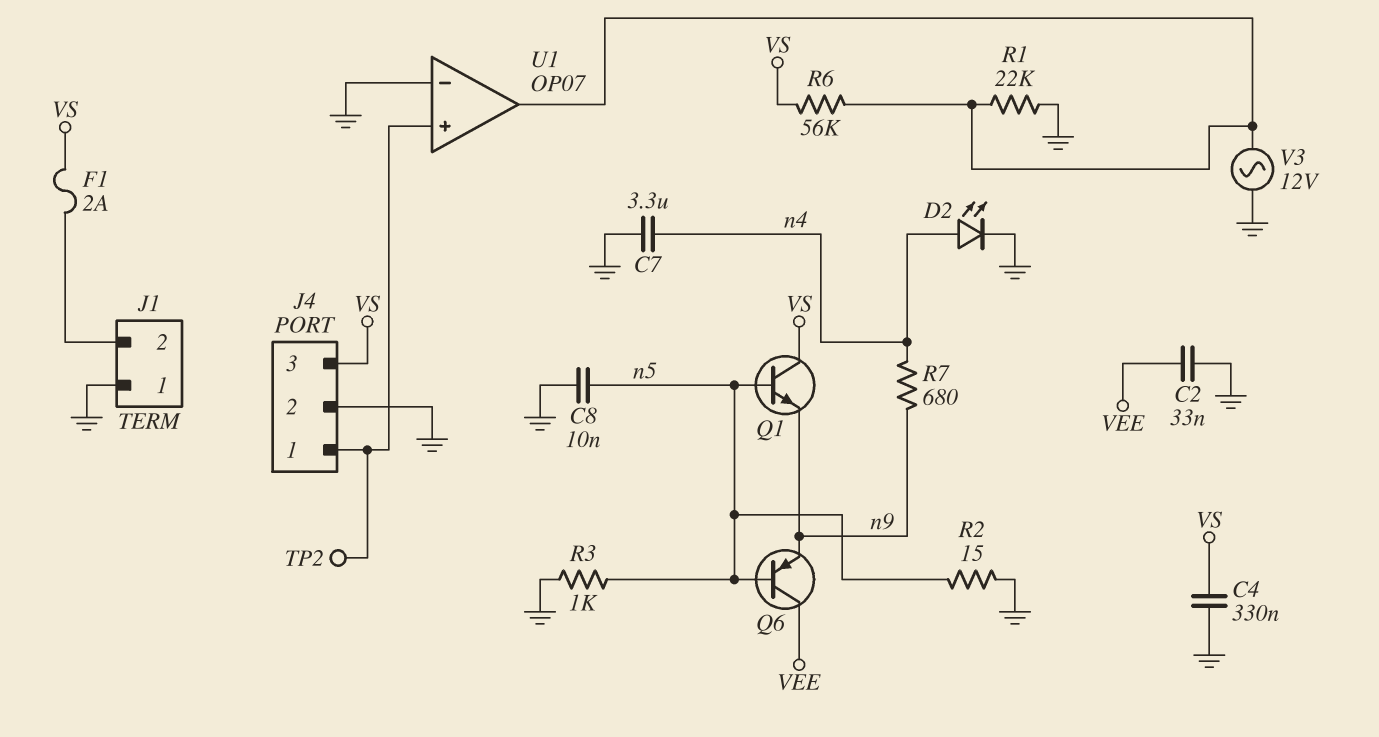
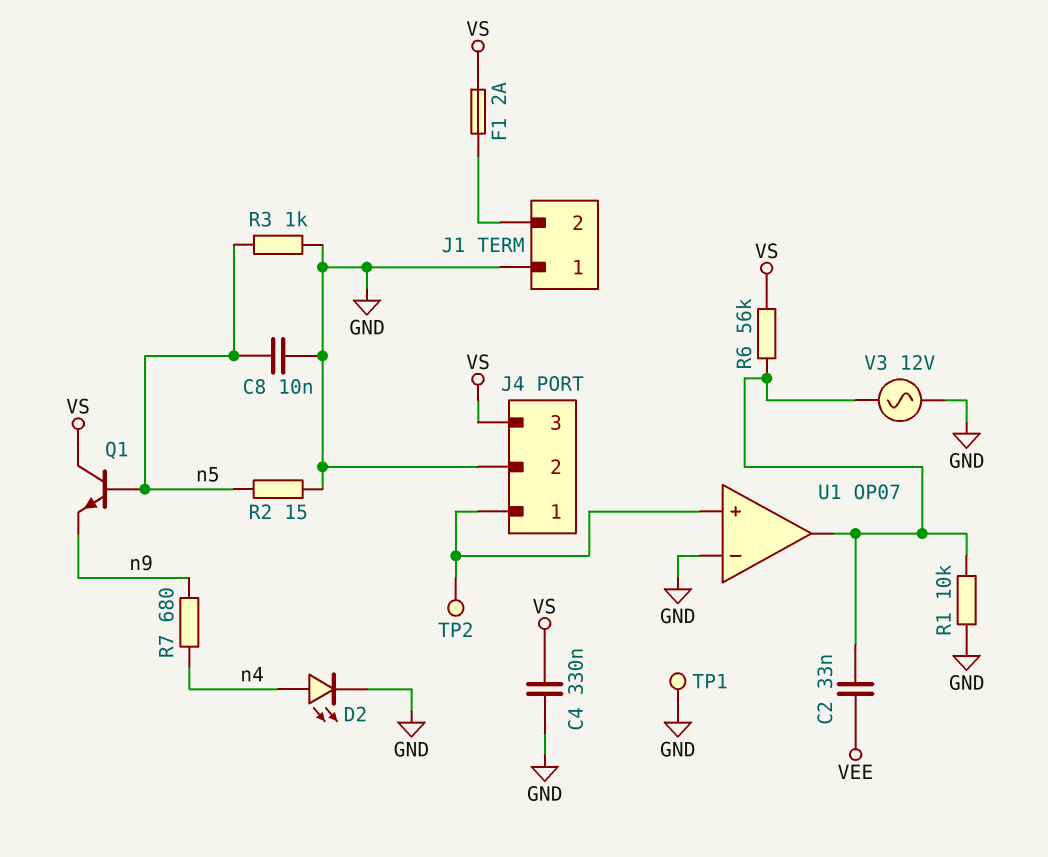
C2: 33nF (GND, VEE) -> 33nF (U1/out, VEE)
C7: 3.3uF (GND, n4) -> none
Q6: PNP (B n5, C VEE, E n9) -> none
R1: 22k (GND, U1/out) -> 10k (GND, U1/out)
TP1: none -> test point (GND)

